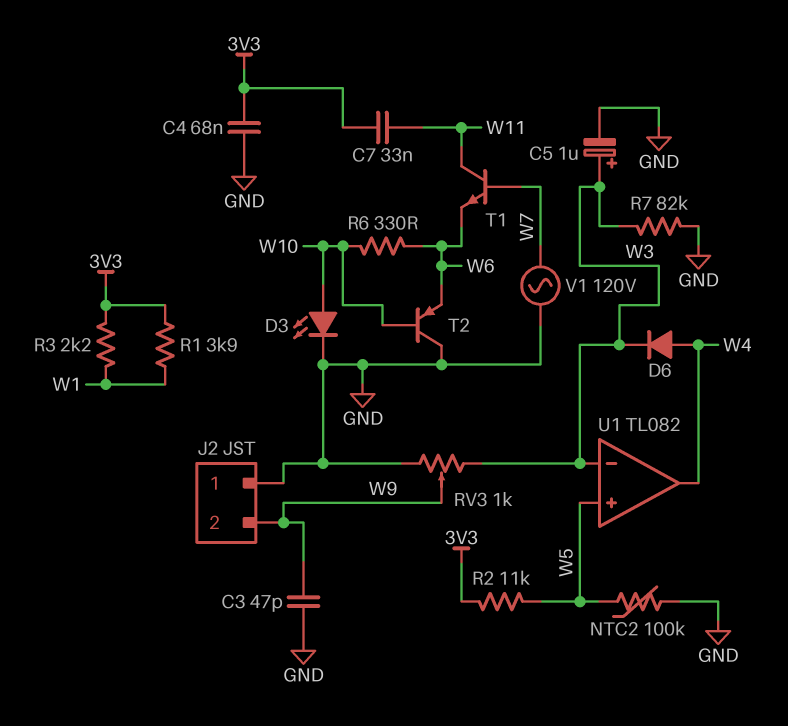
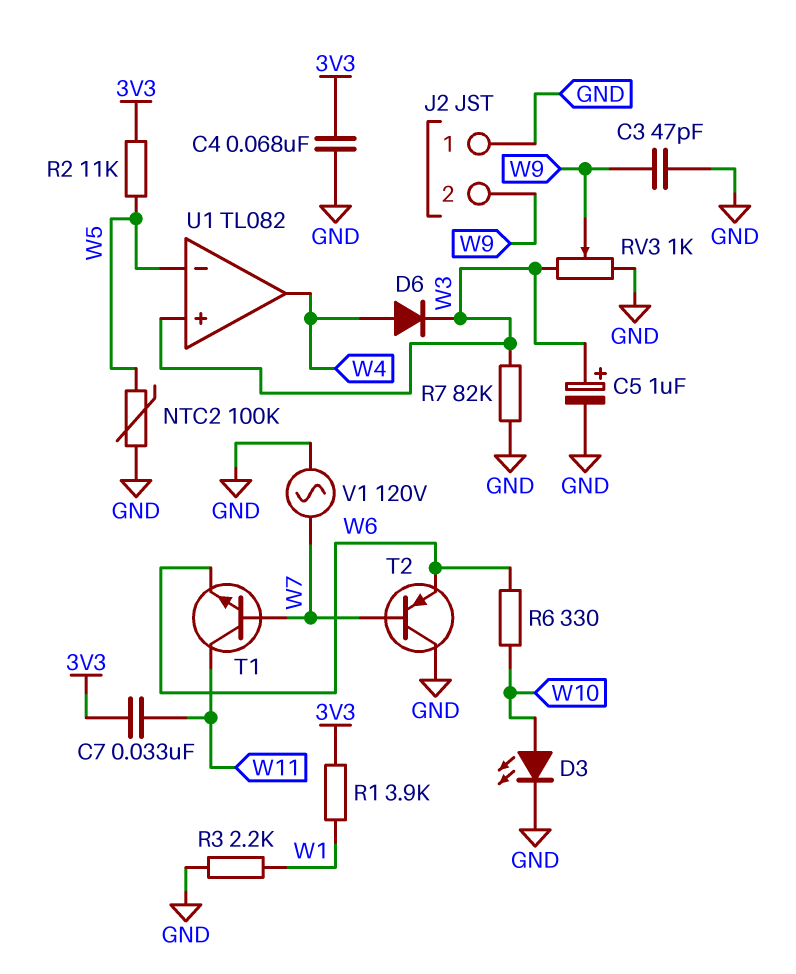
R3: 2.2k (3V3, W1) -> 2.2k (GND, W1)
T2: PNP (B W10, C GND, E W6) -> PNP (B W7, C GND, E W6)
U1 pin in+: W5 -> W3
U1 pin in-: W3 -> W5

